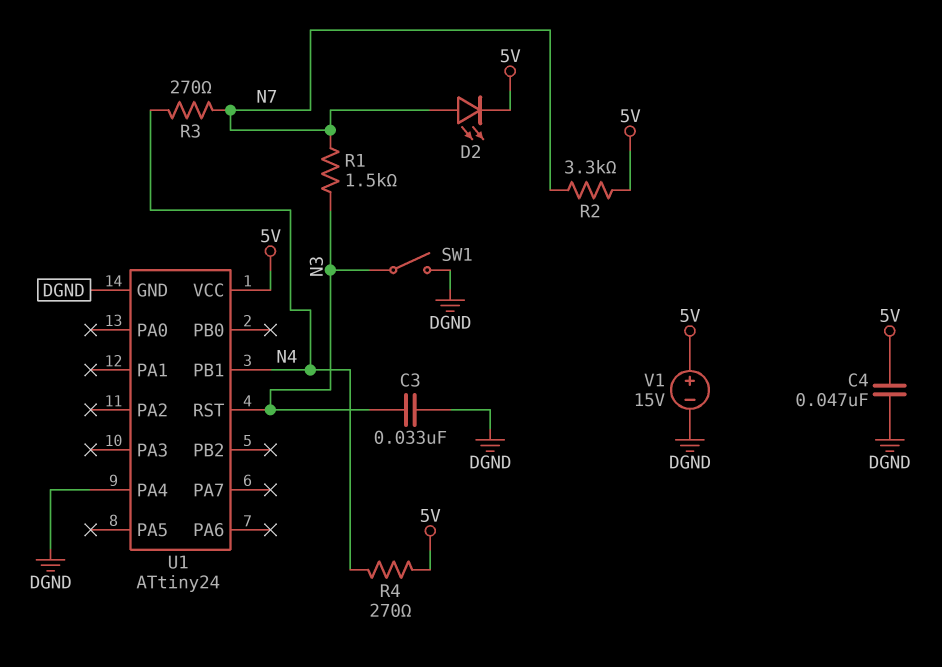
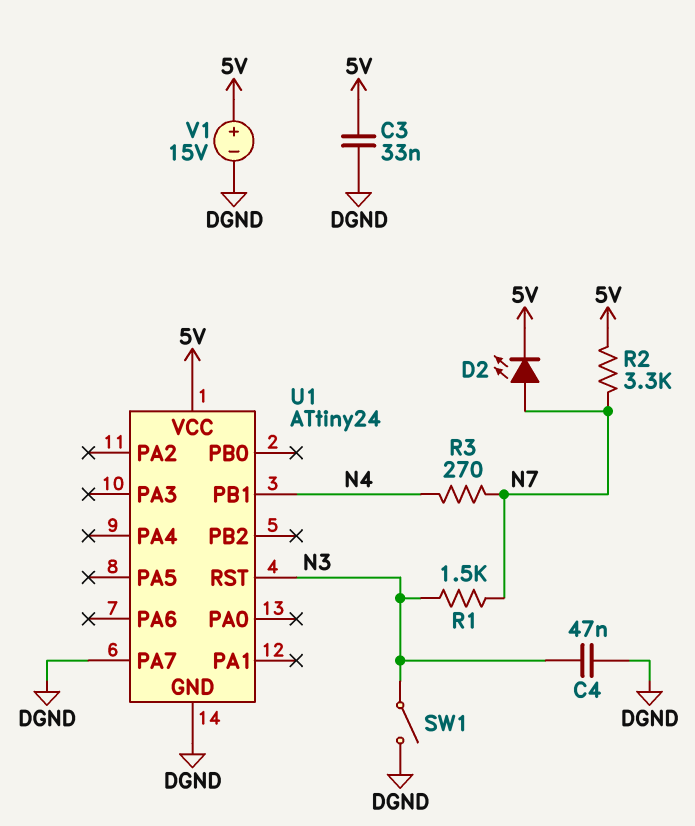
C3: 33nF (DGND, N3) -> 33nF (5V, DGND)
C4: 47nF (5V, DGND) -> 47nF (DGND, N3)
R4: 270 (5V, N4) -> none
U1 pin PA4: DGND -> none
U1 pin PA7: none -> DGND

